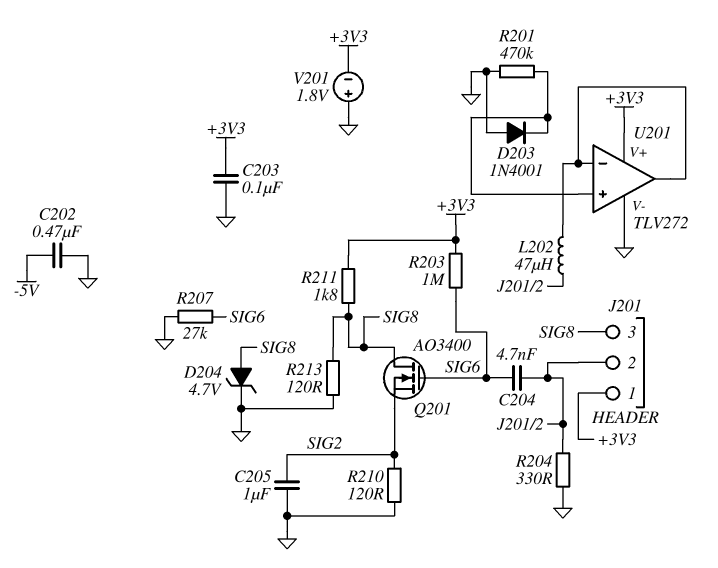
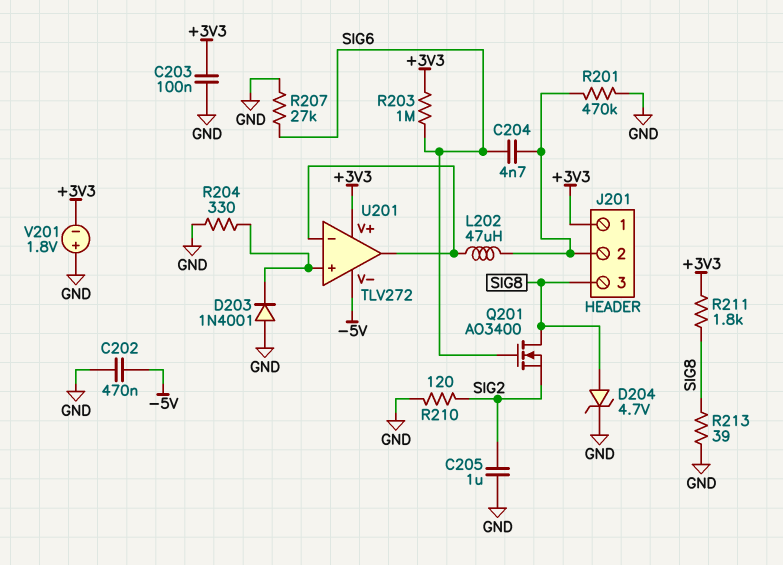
R201: 470k (GND, U201/in+) -> 470k (GND, J201/2)
R204: 330 (GND, J201/2) -> 330 (GND, U201/in+)
R213: 120 (GND, SIG8) -> 39 (GND, SIG8)
U201 pin V-: GND -> -5V

